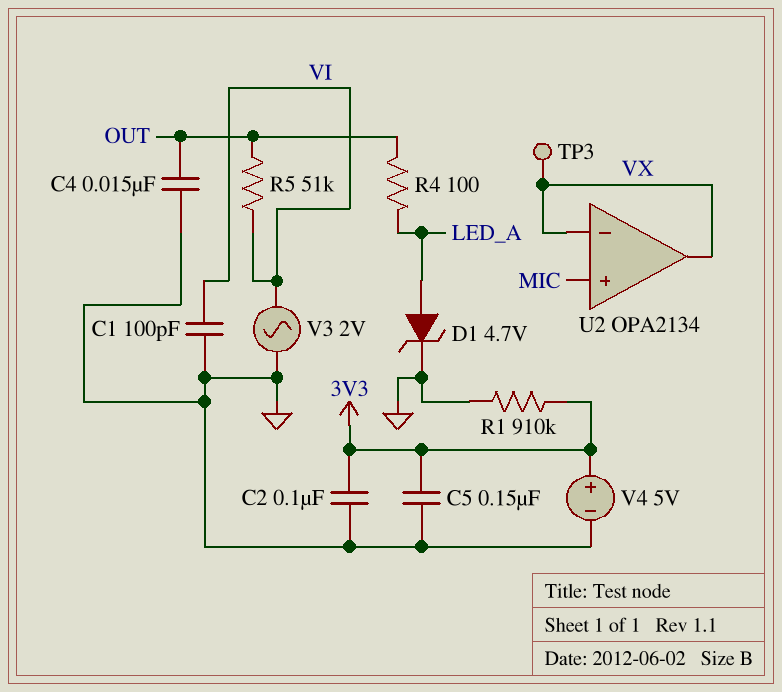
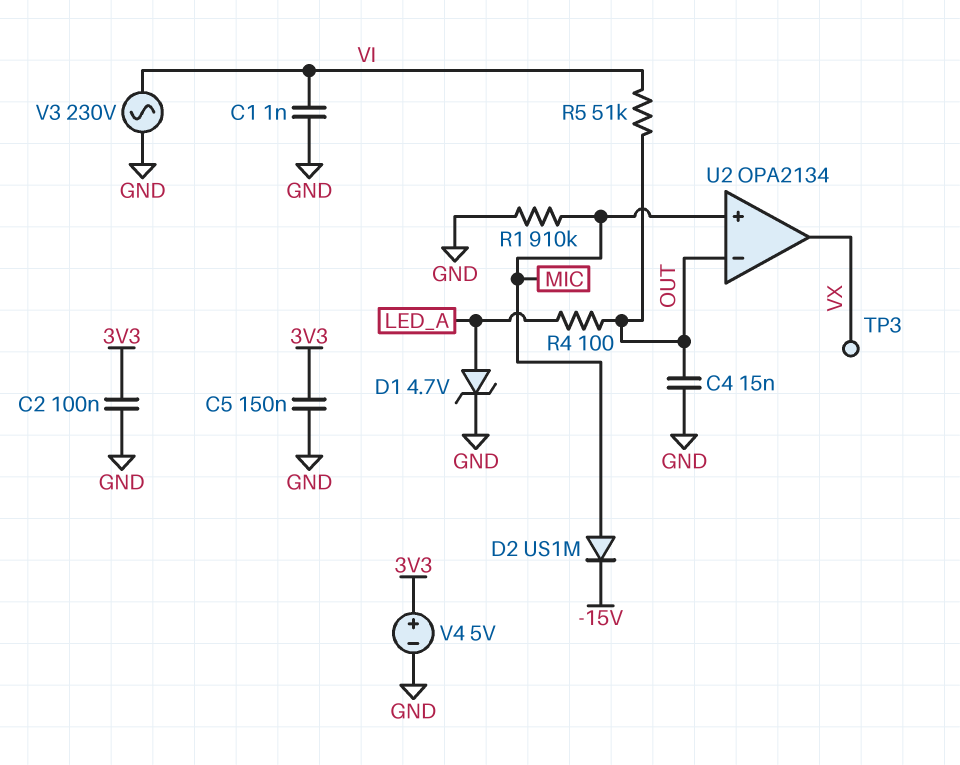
C1: 100pF (GND, VI) -> 1nF (GND, VI)
D2: none -> diode US1M (A MIC, K -15V)
R1: 910k (3V3, GND) -> 910k (GND, MIC)
U2 pin in-: VX -> OUT
V3: AC 2V (GND, VI) -> AC 230V (GND, VI)

